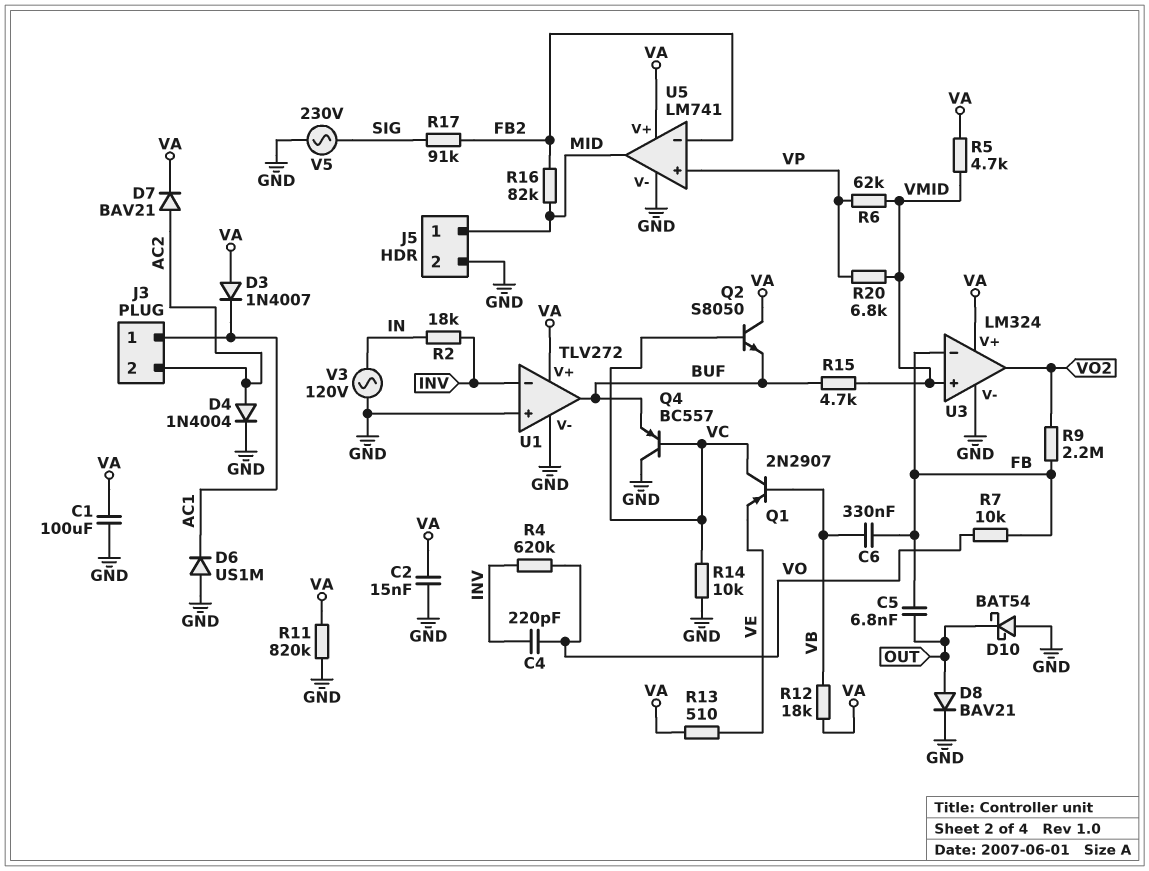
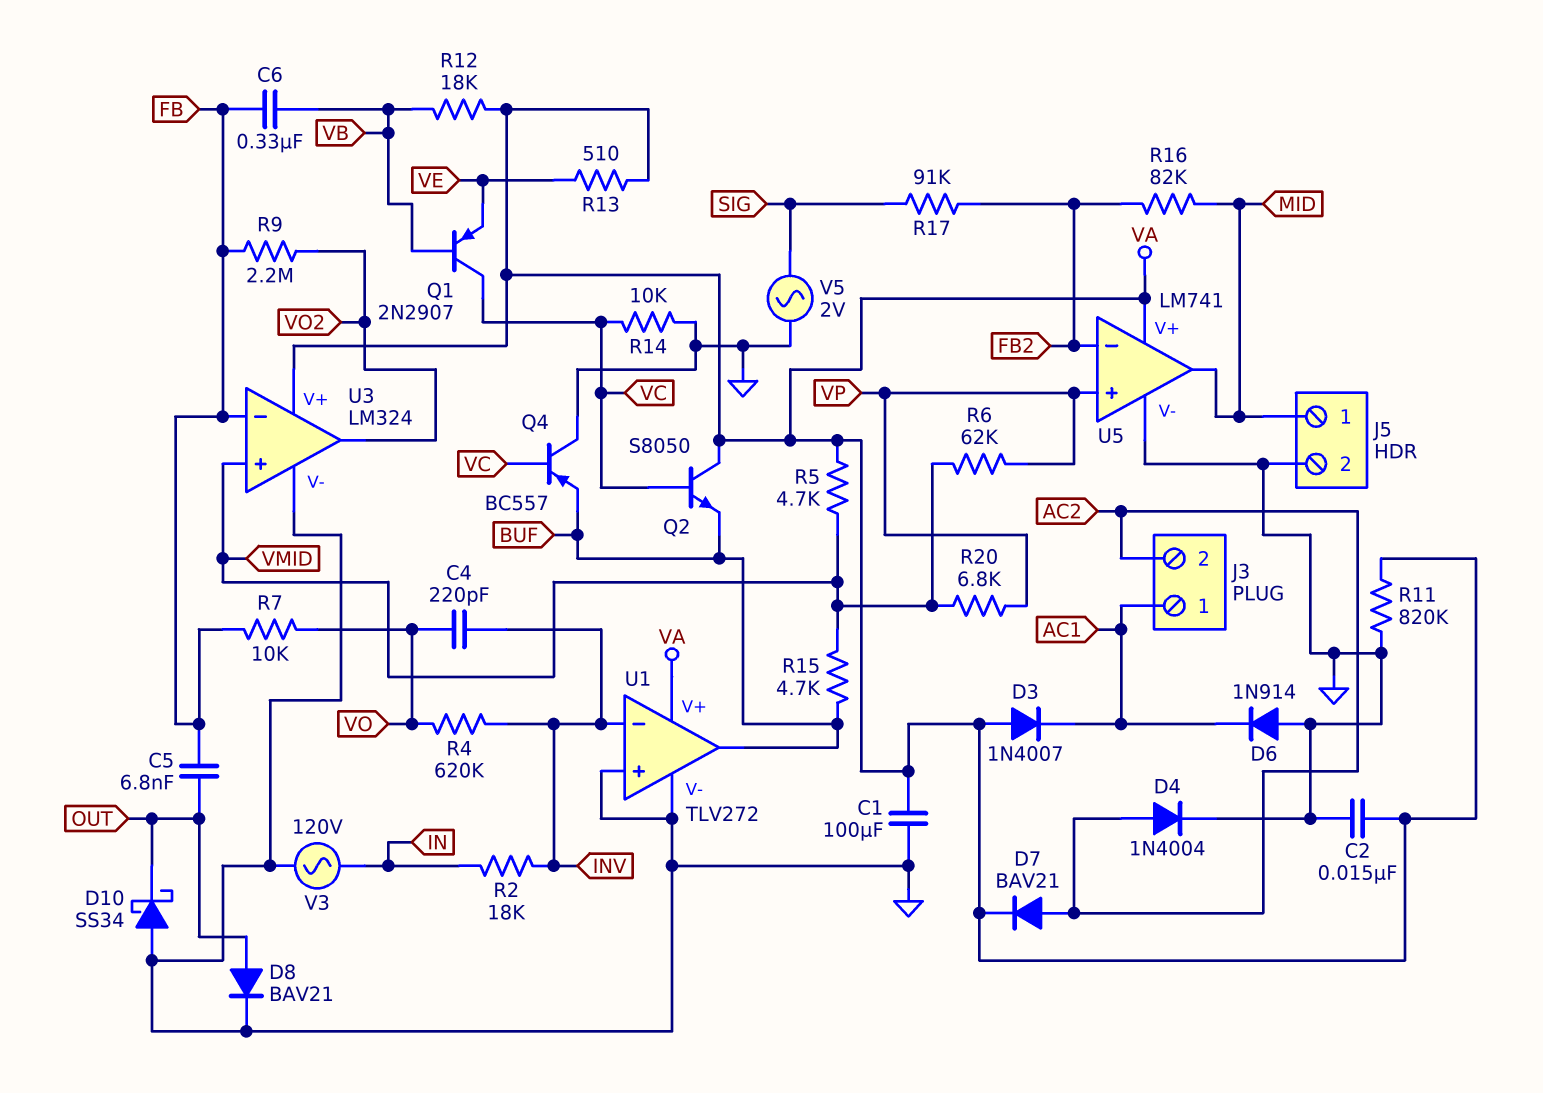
D6: diode US1M (A GND, K AC1) -> diode 1N914 (A GND, K AC1)
D10: schottky BAT54 (A GND, K OUT) -> schottky SS34 (A GND, K OUT)
V5: AC 230V (GND, SIG) -> AC 2V (GND, SIG)

